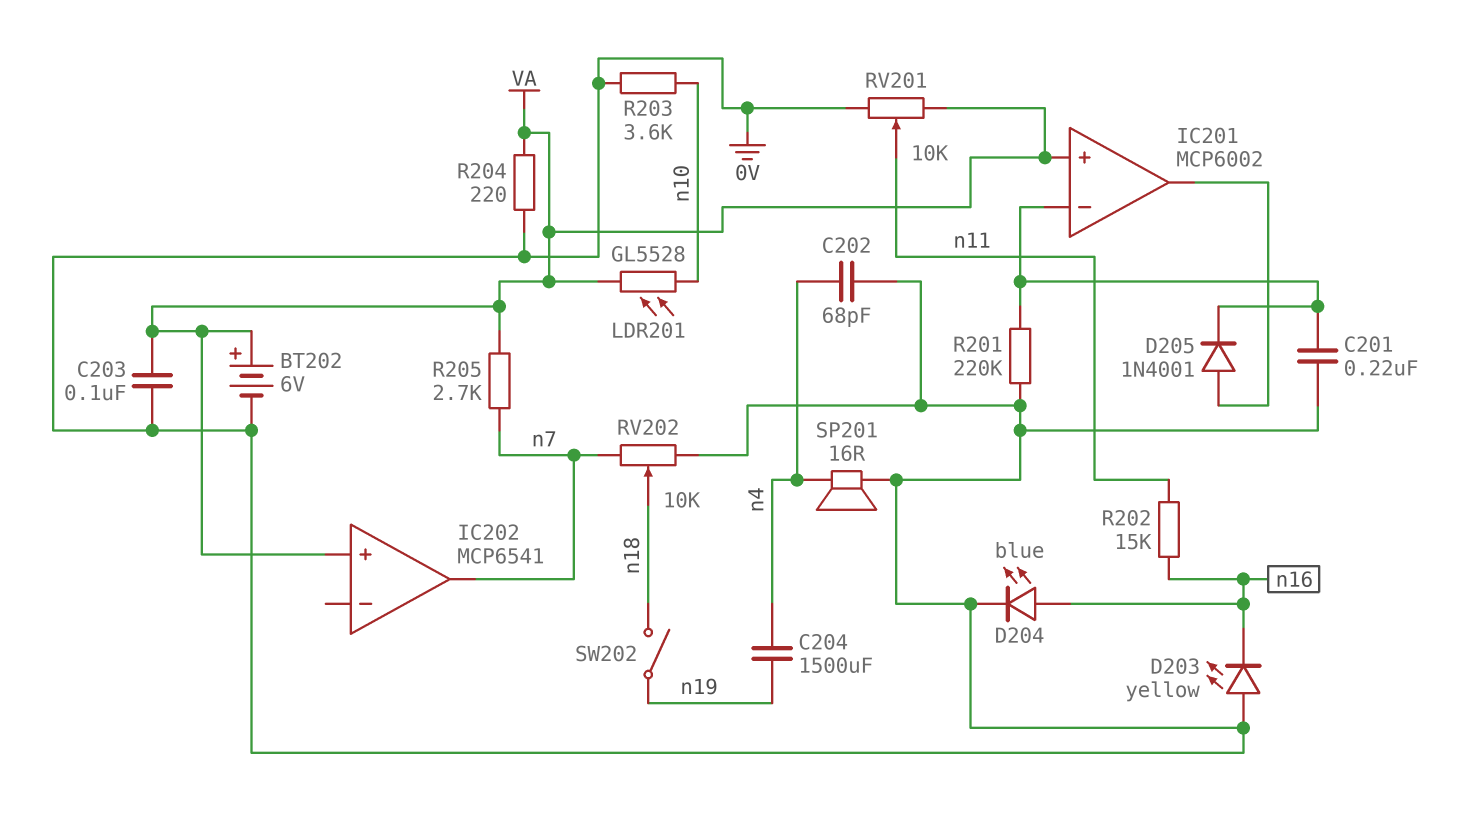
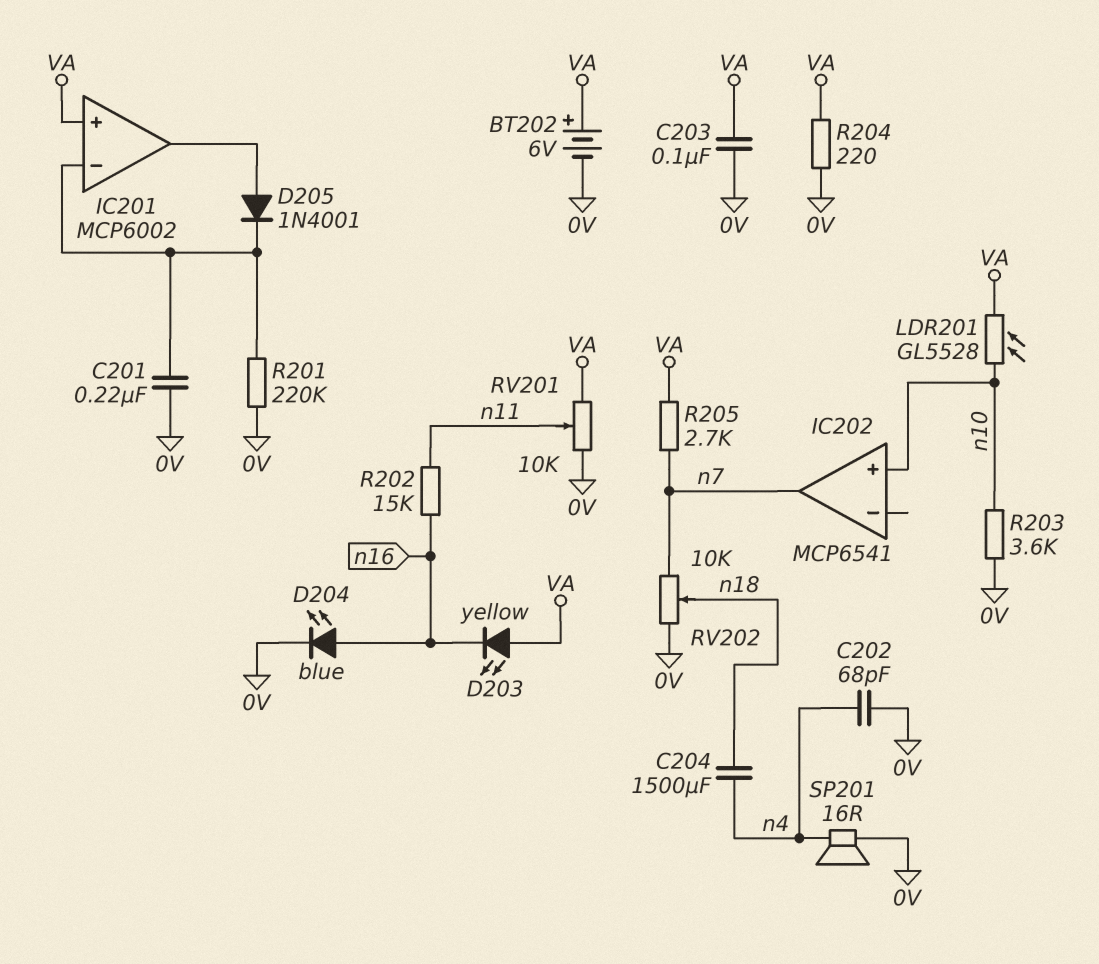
C204: 1500uF (n4, n19) -> 1500uF (n4, n18)
D203: LED yellow (A 0V, K n16) -> LED yellow (A VA, K n16)
IC202 pin in+: VA -> n10
SW202: switch (n18, n19) -> none

